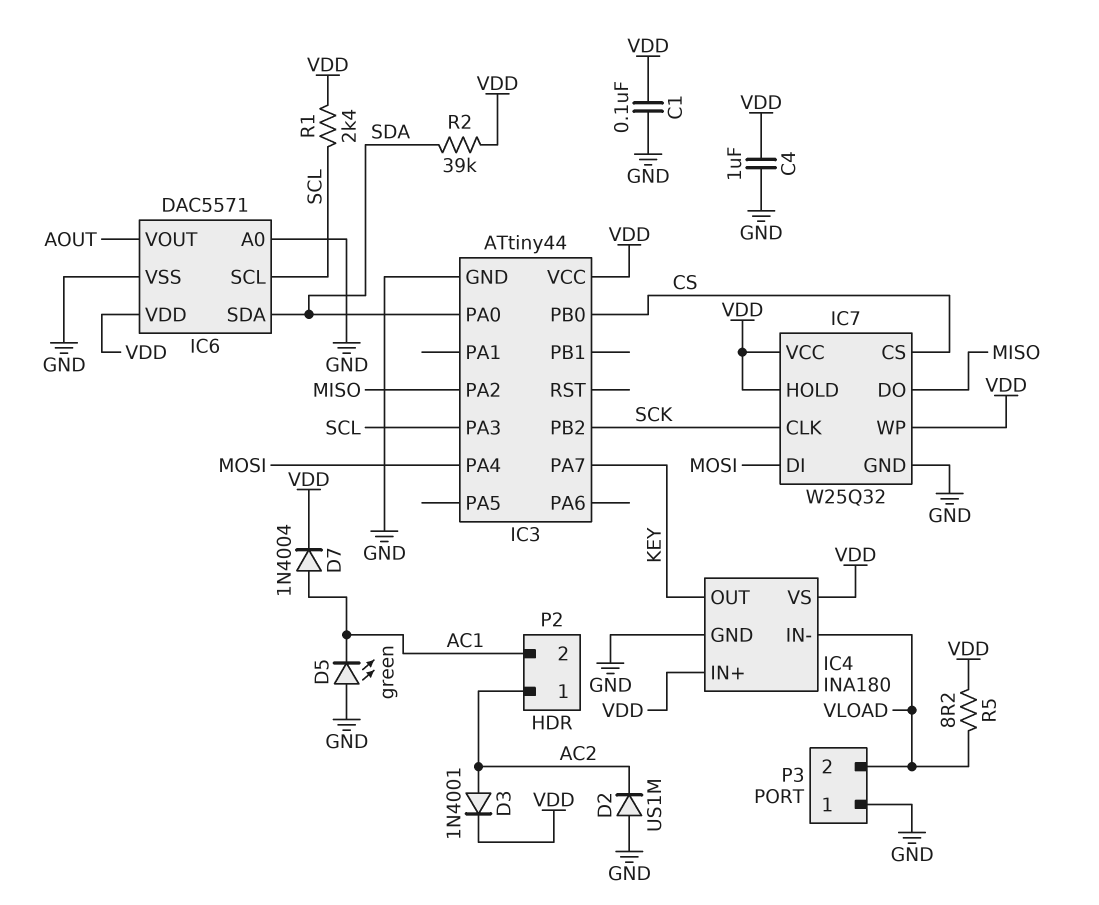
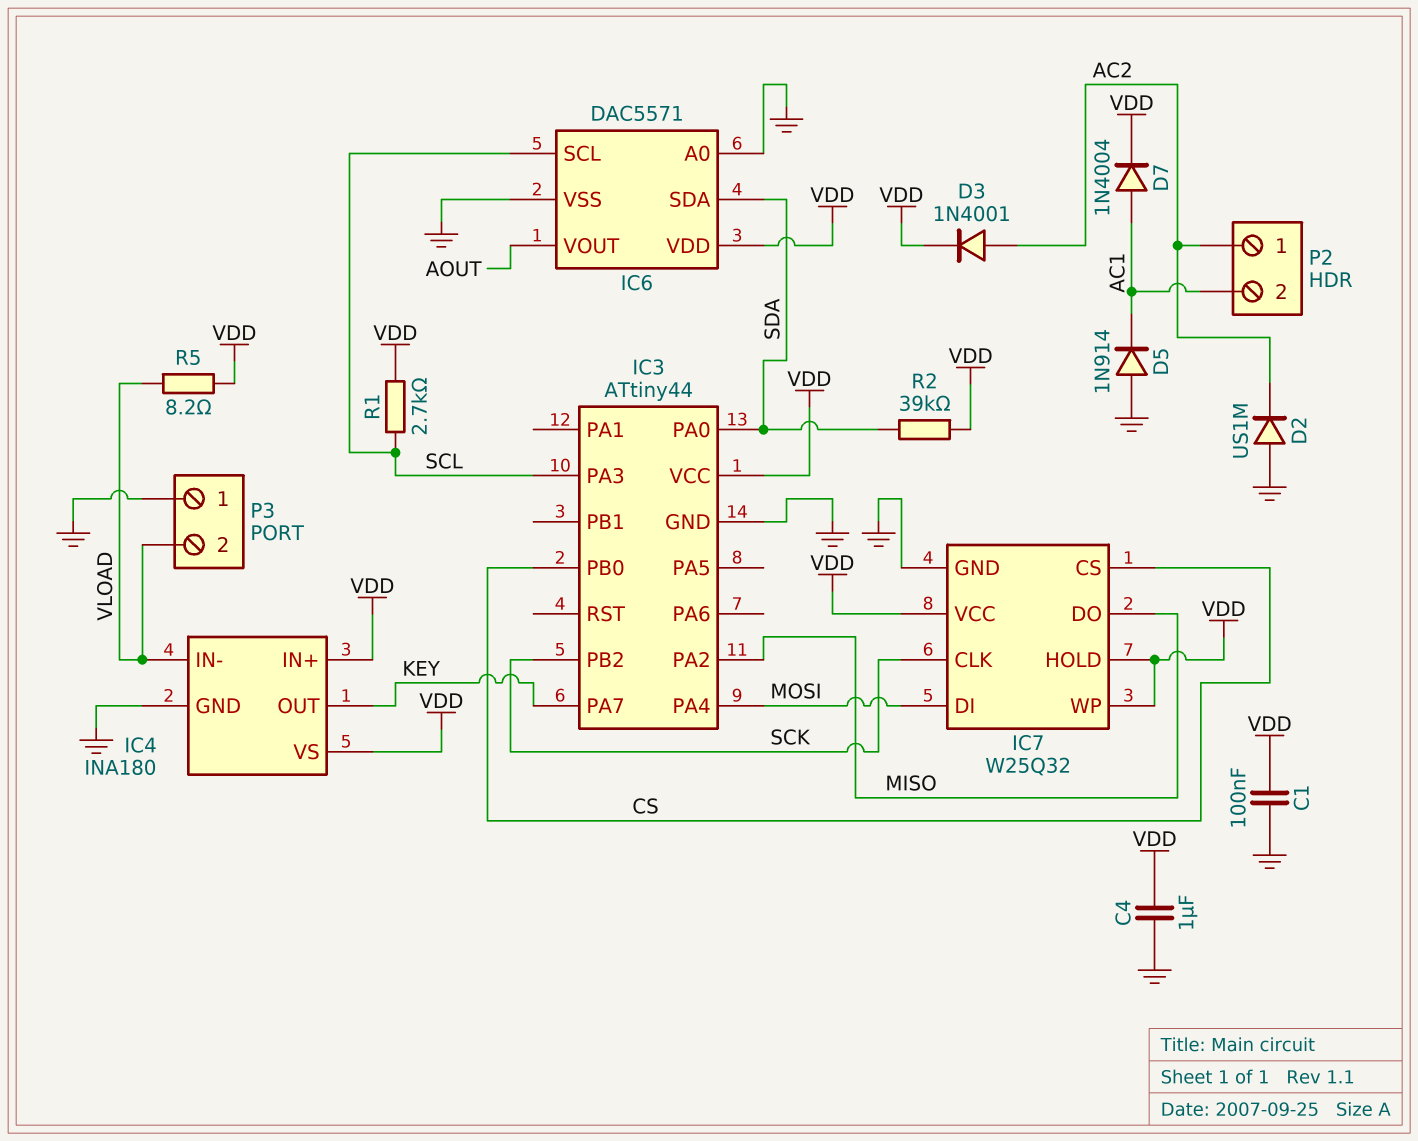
D5: LED green (A GND, K AC1) -> diode 1N914 (A GND, K AC1)
R1: 2.4k (SCL, VDD) -> 2.7k (SCL, VDD)

